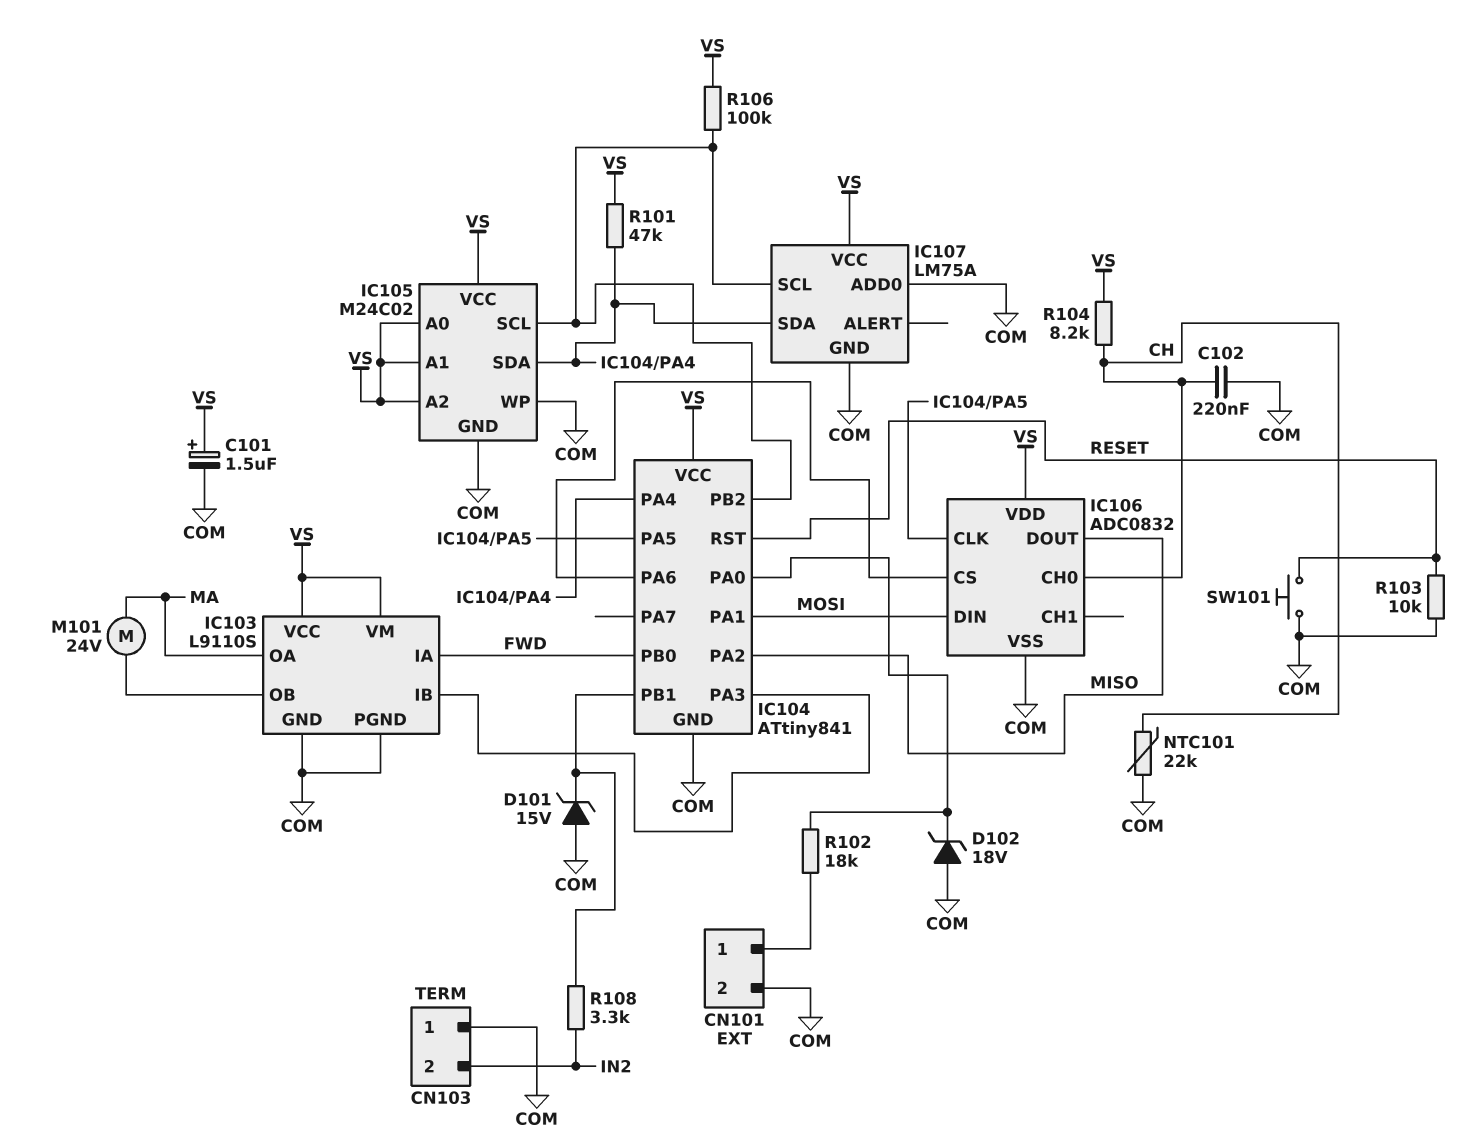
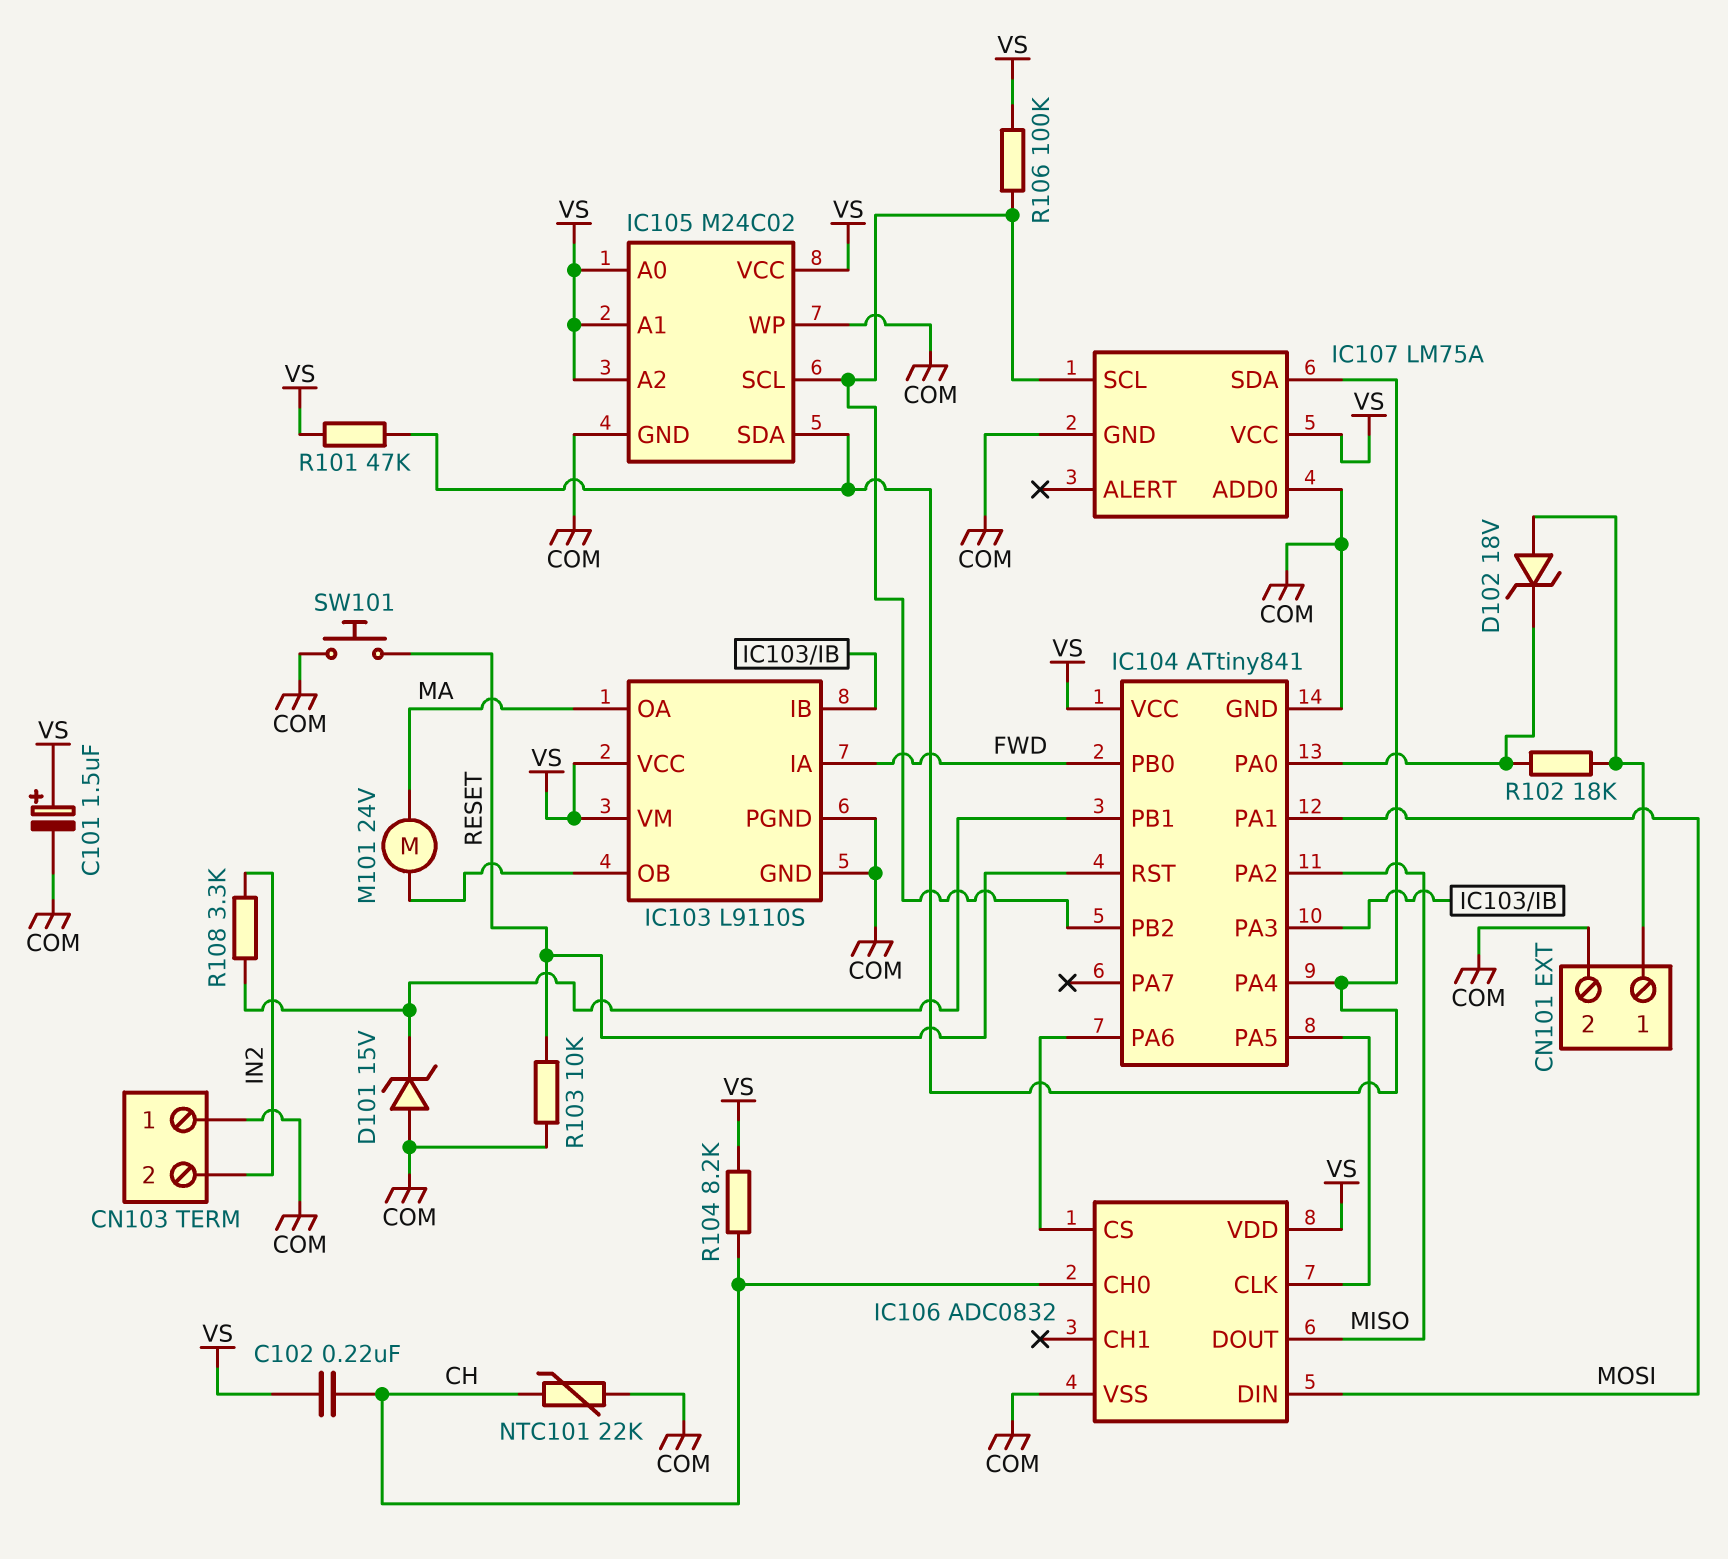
C102: 220nF (CH, COM) -> 220nF (CH, VS)
D102: zener 18V (A COM, K IC104/PA0) -> zener 18V (A CN101/1, K IC104/PA0)

